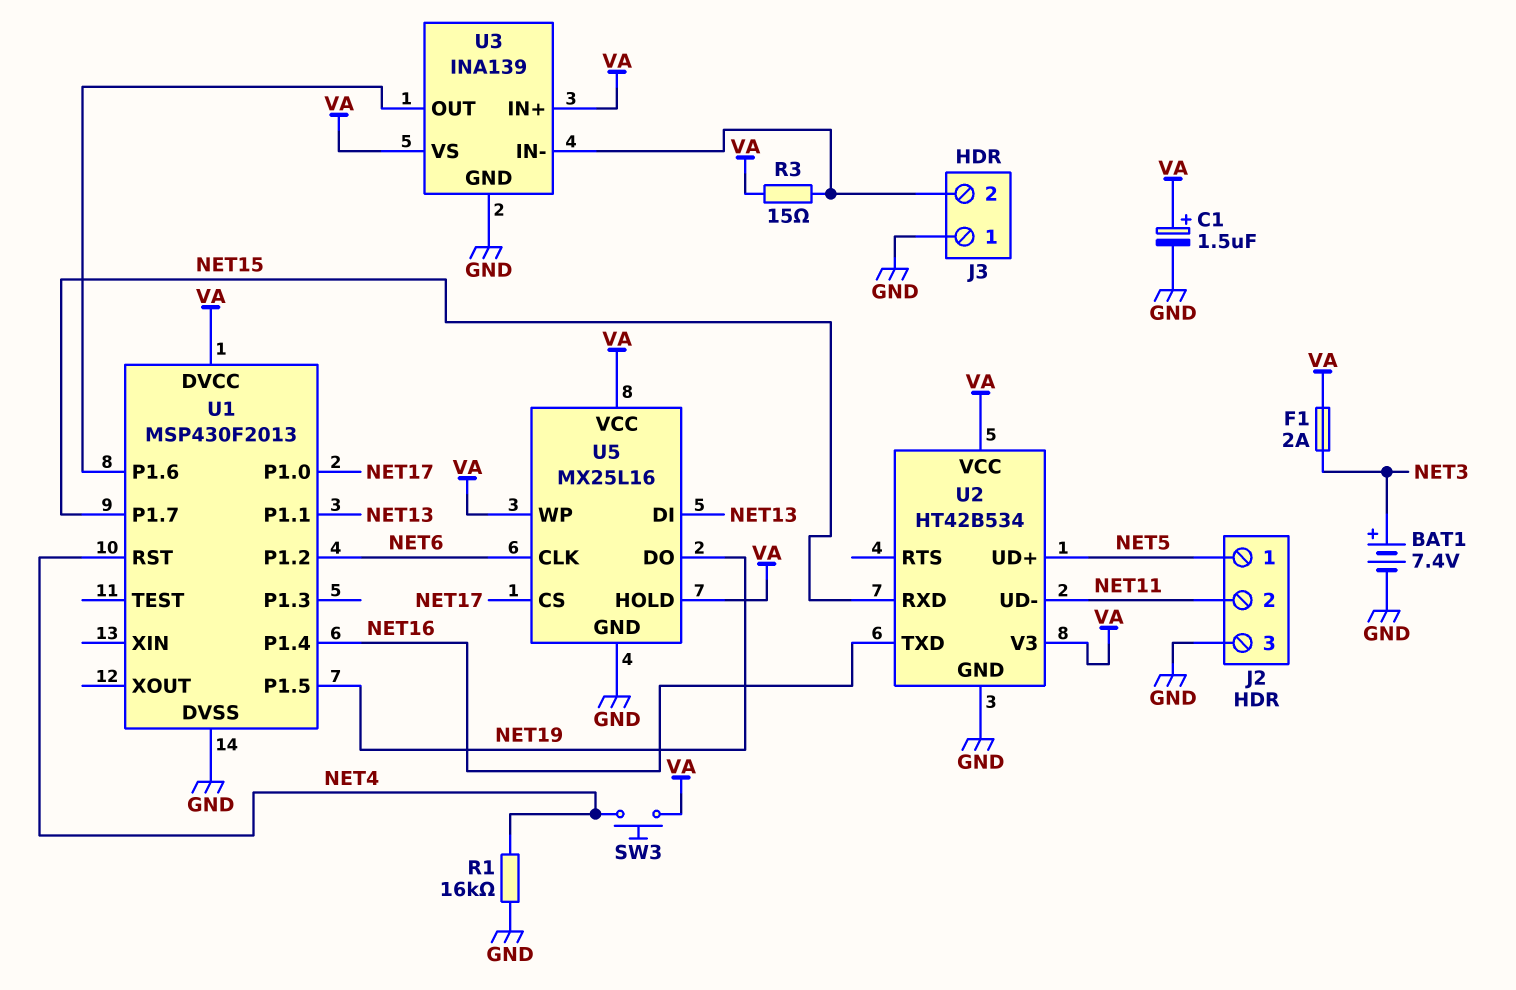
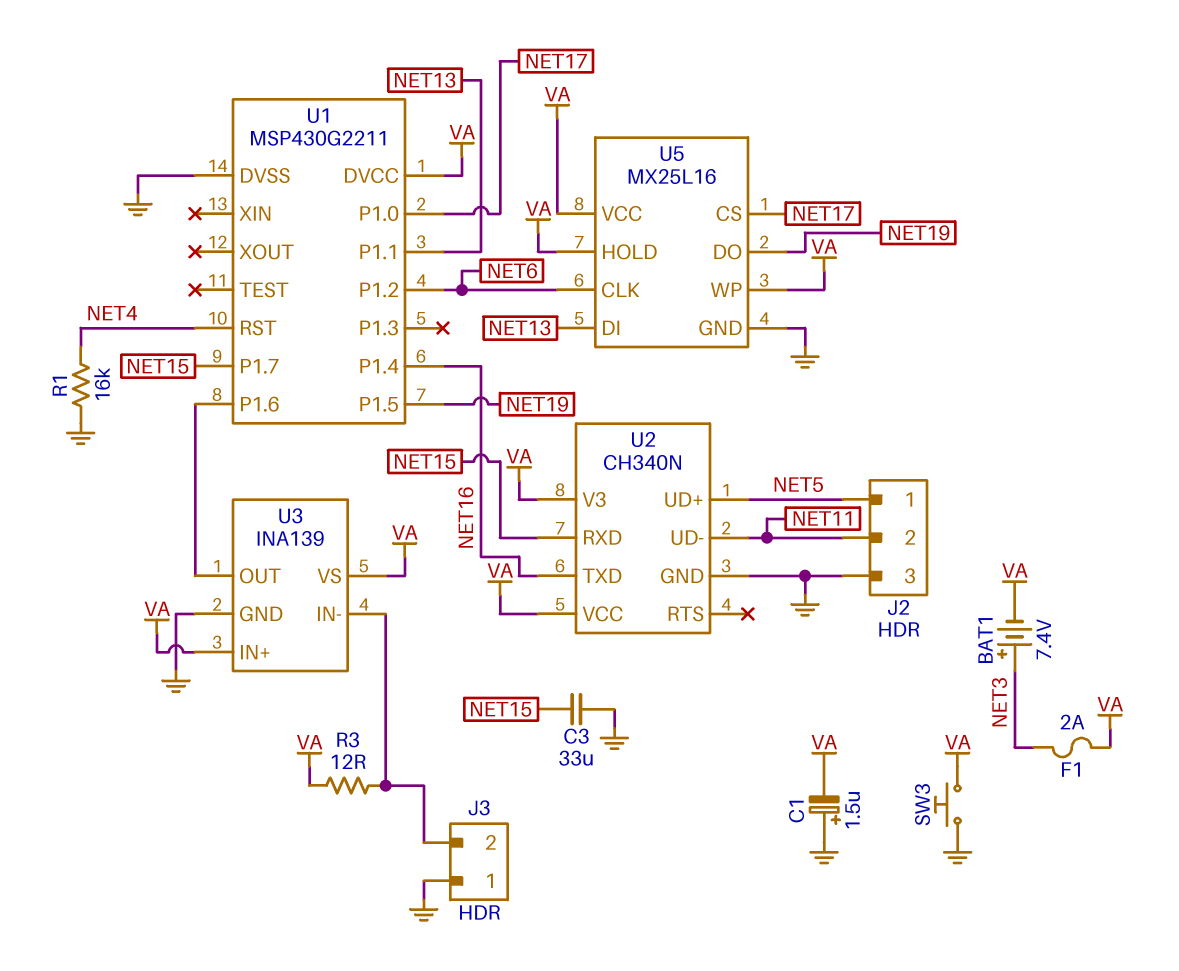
BAT1: 7.4V (plus NET3, minus GND) -> 7.4V (plus NET3, minus VA)
C1: 1.5uF (plus VA, minus GND) -> 1.5uF (plus GND, minus VA)
C3: none -> 33uF (GND, NET15)
R3: 15 (J3/2, VA) -> 12 (J3/2, VA)
SW3: button (NET4, VA) -> button (GND, VA)
U1: MSP430F2013 -> MSP430G2211
U2: HT42B534 -> CH340N

